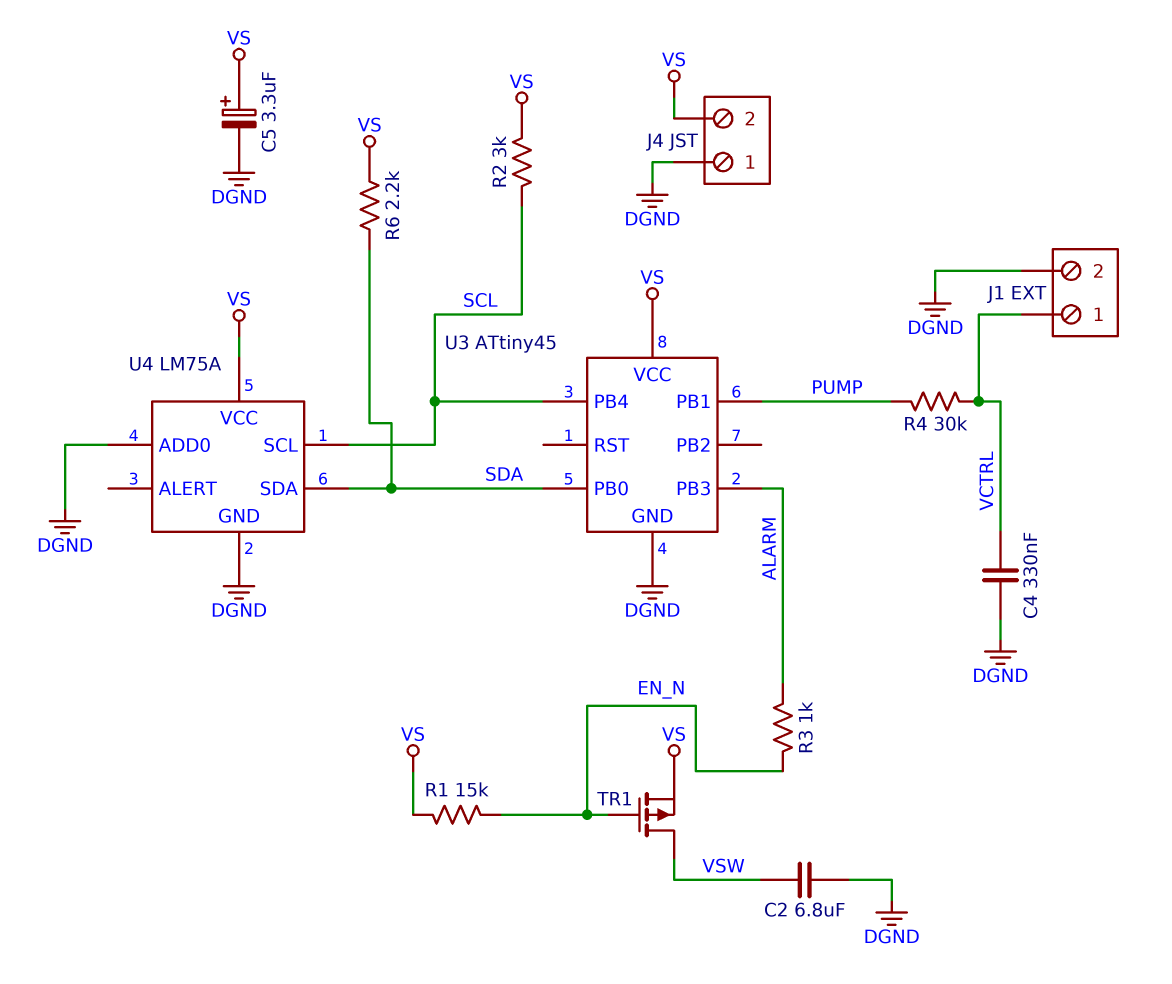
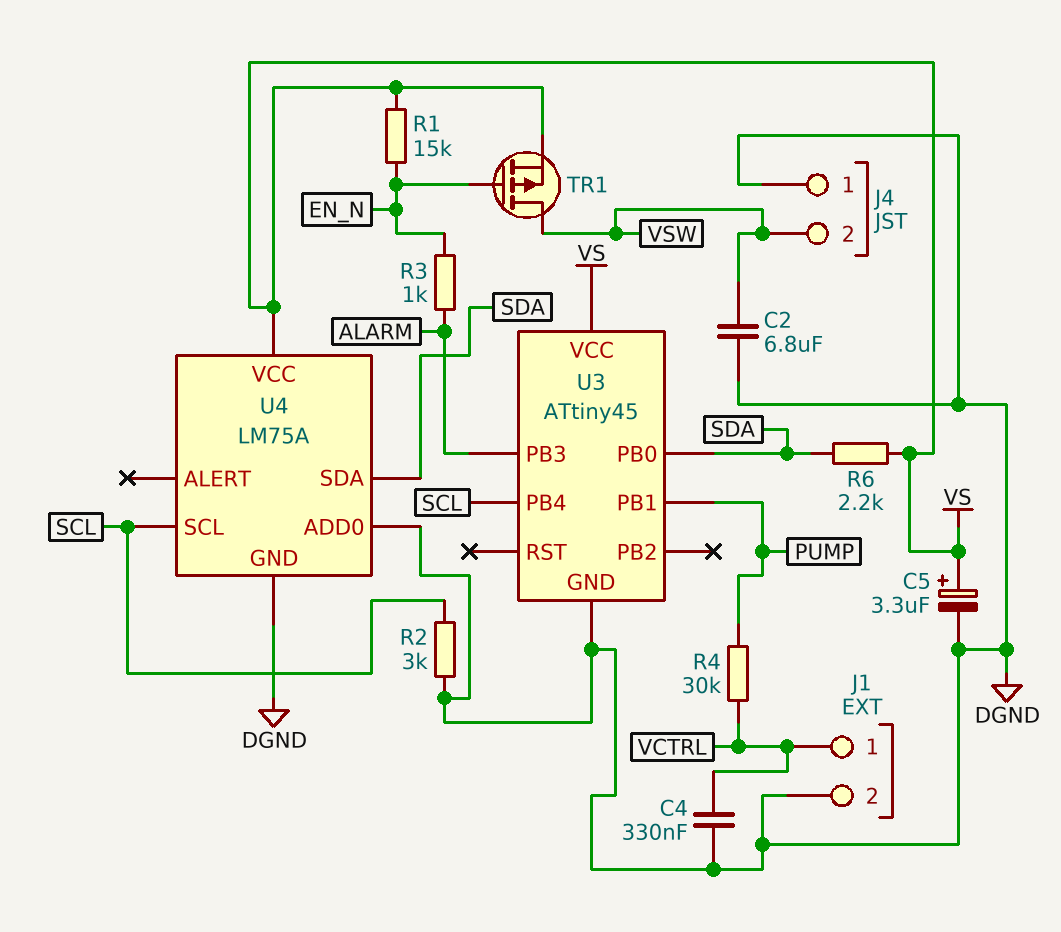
J4 pin 2: VS -> VSW
R2: 3k (SCL, VS) -> 3k (DGND, SCL)

